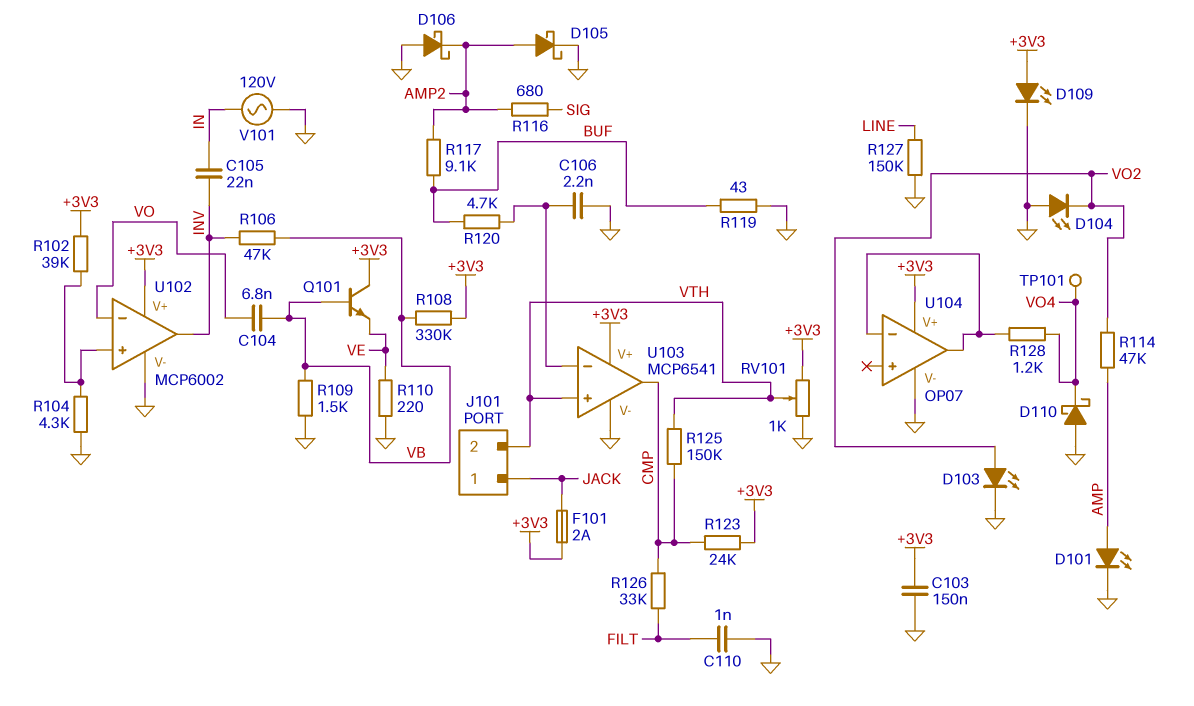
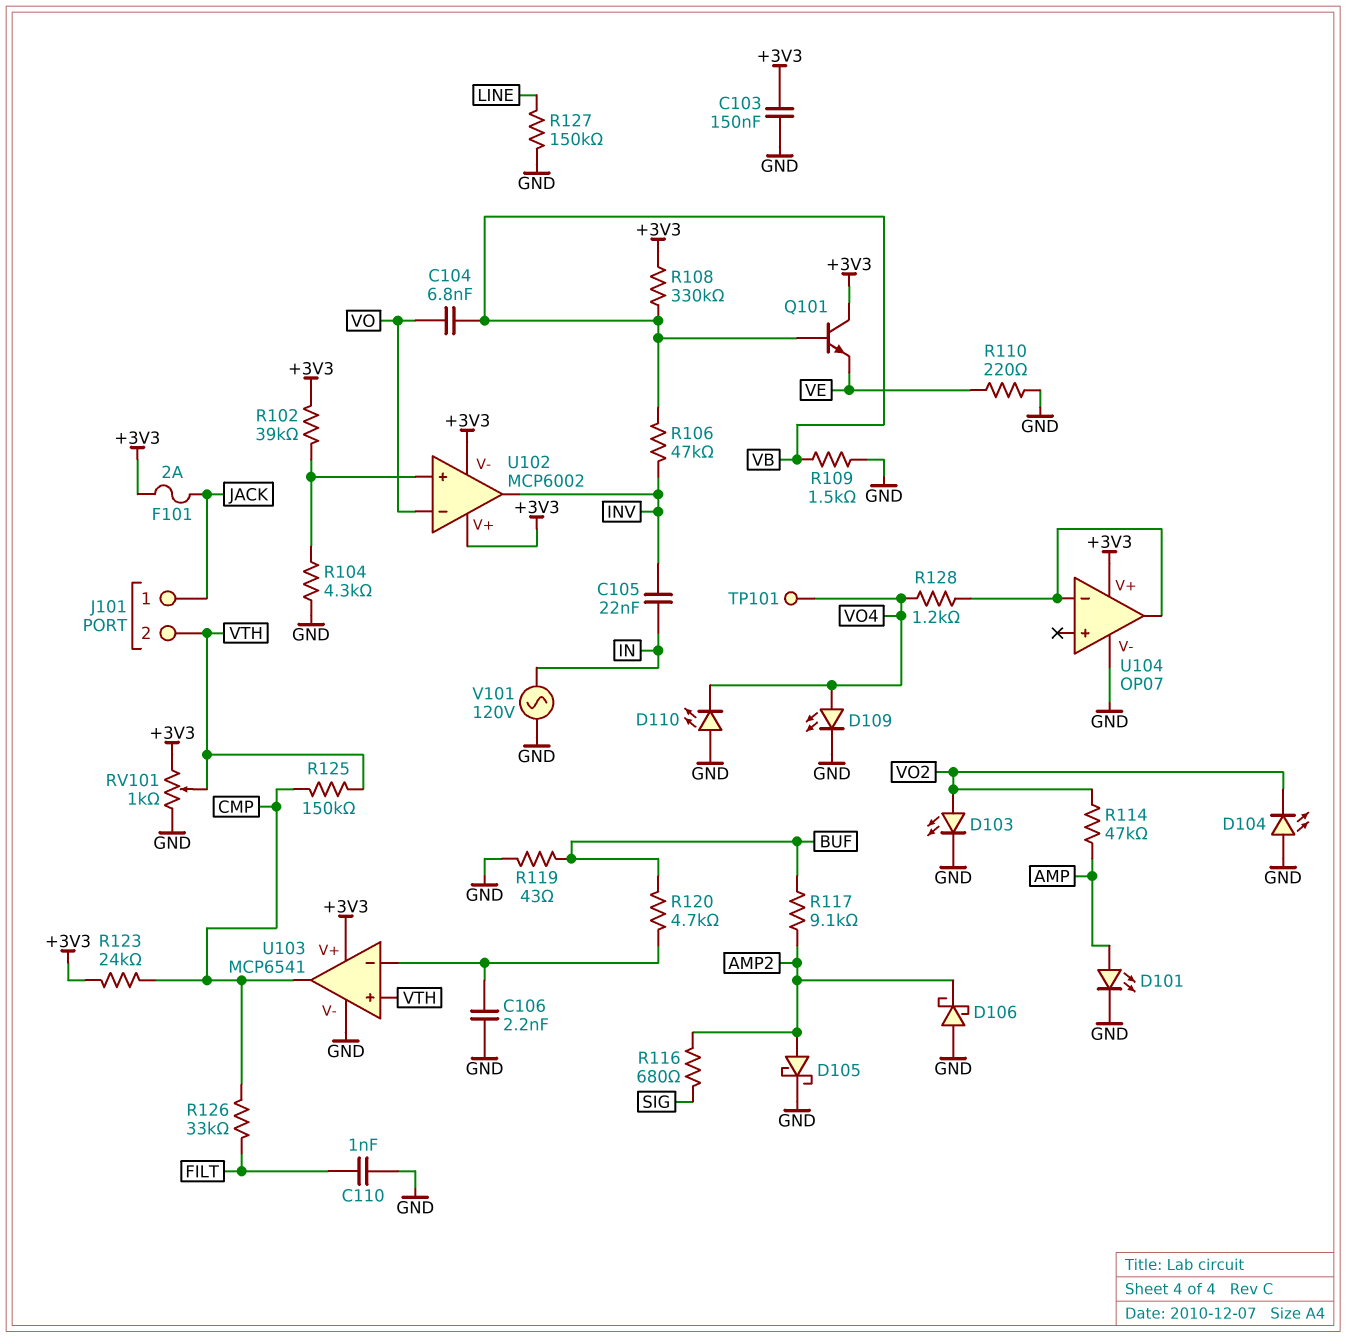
D109: LED (A +3V3, K GND) -> LED (A VO4, K GND)
D110: schottky (A GND, K VO4) -> LED (A GND, K VO4)
U102 pin V-: GND -> +3V3

